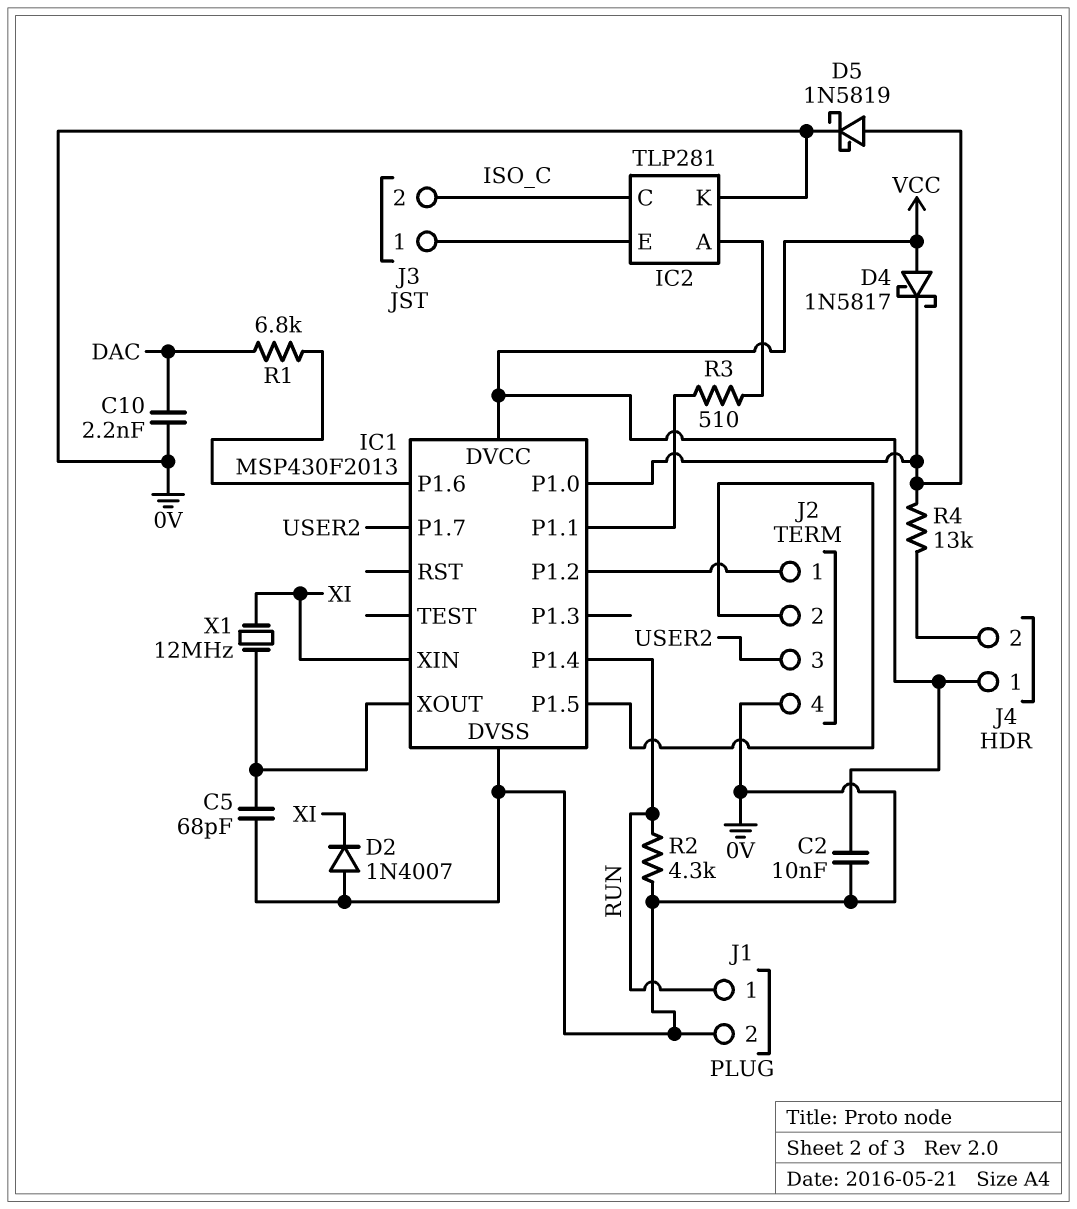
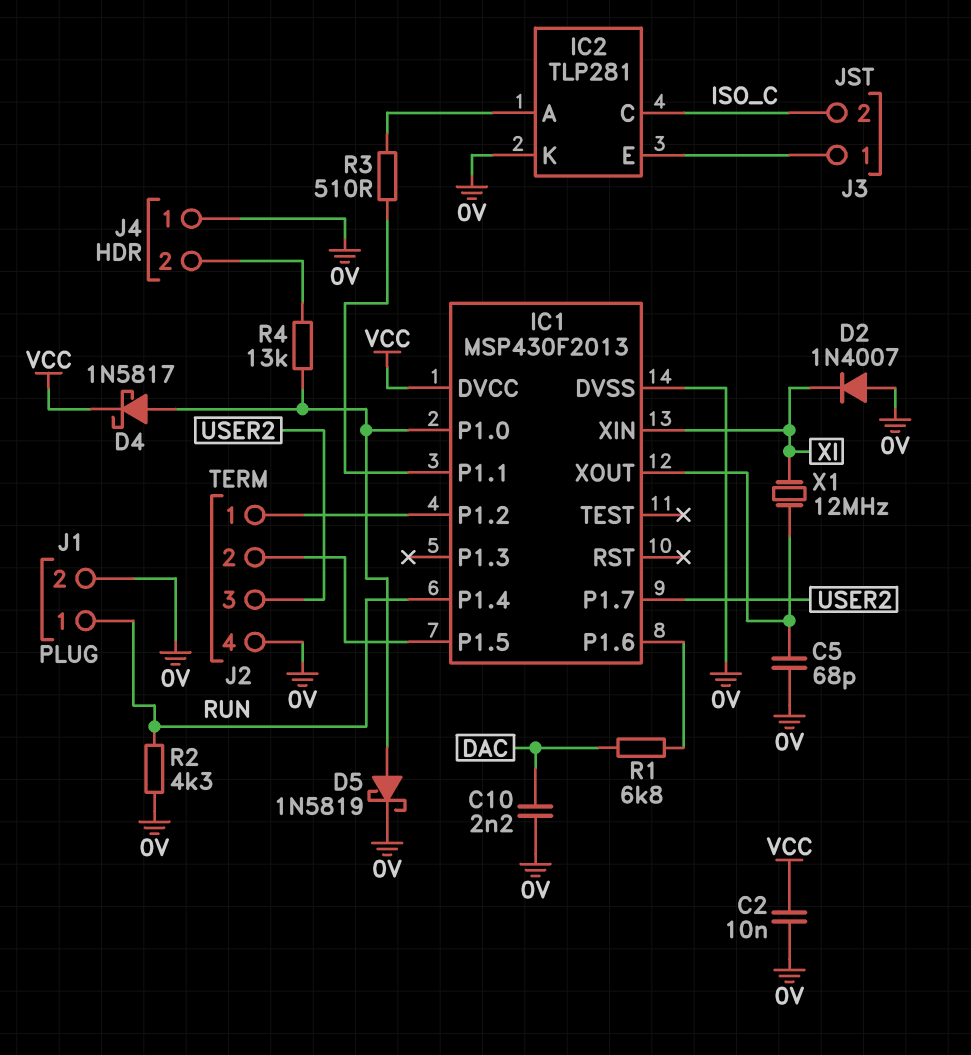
D4: schottky 1N5817 (A VCC, K IC1/P1.0) -> schottky 1N5817 (A IC1/P1.0, K VCC)
J4 pin 1: VCC -> 0V

